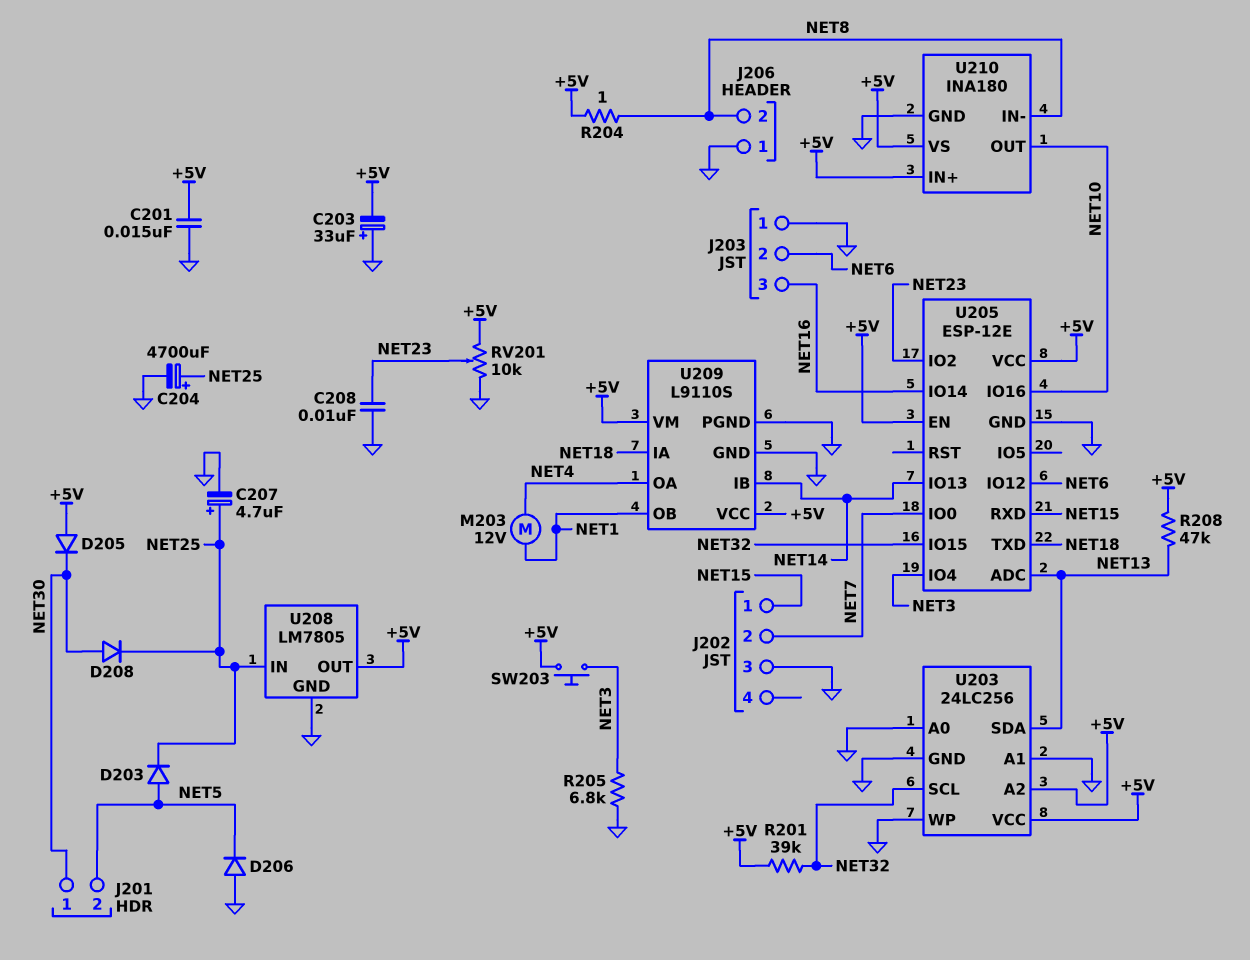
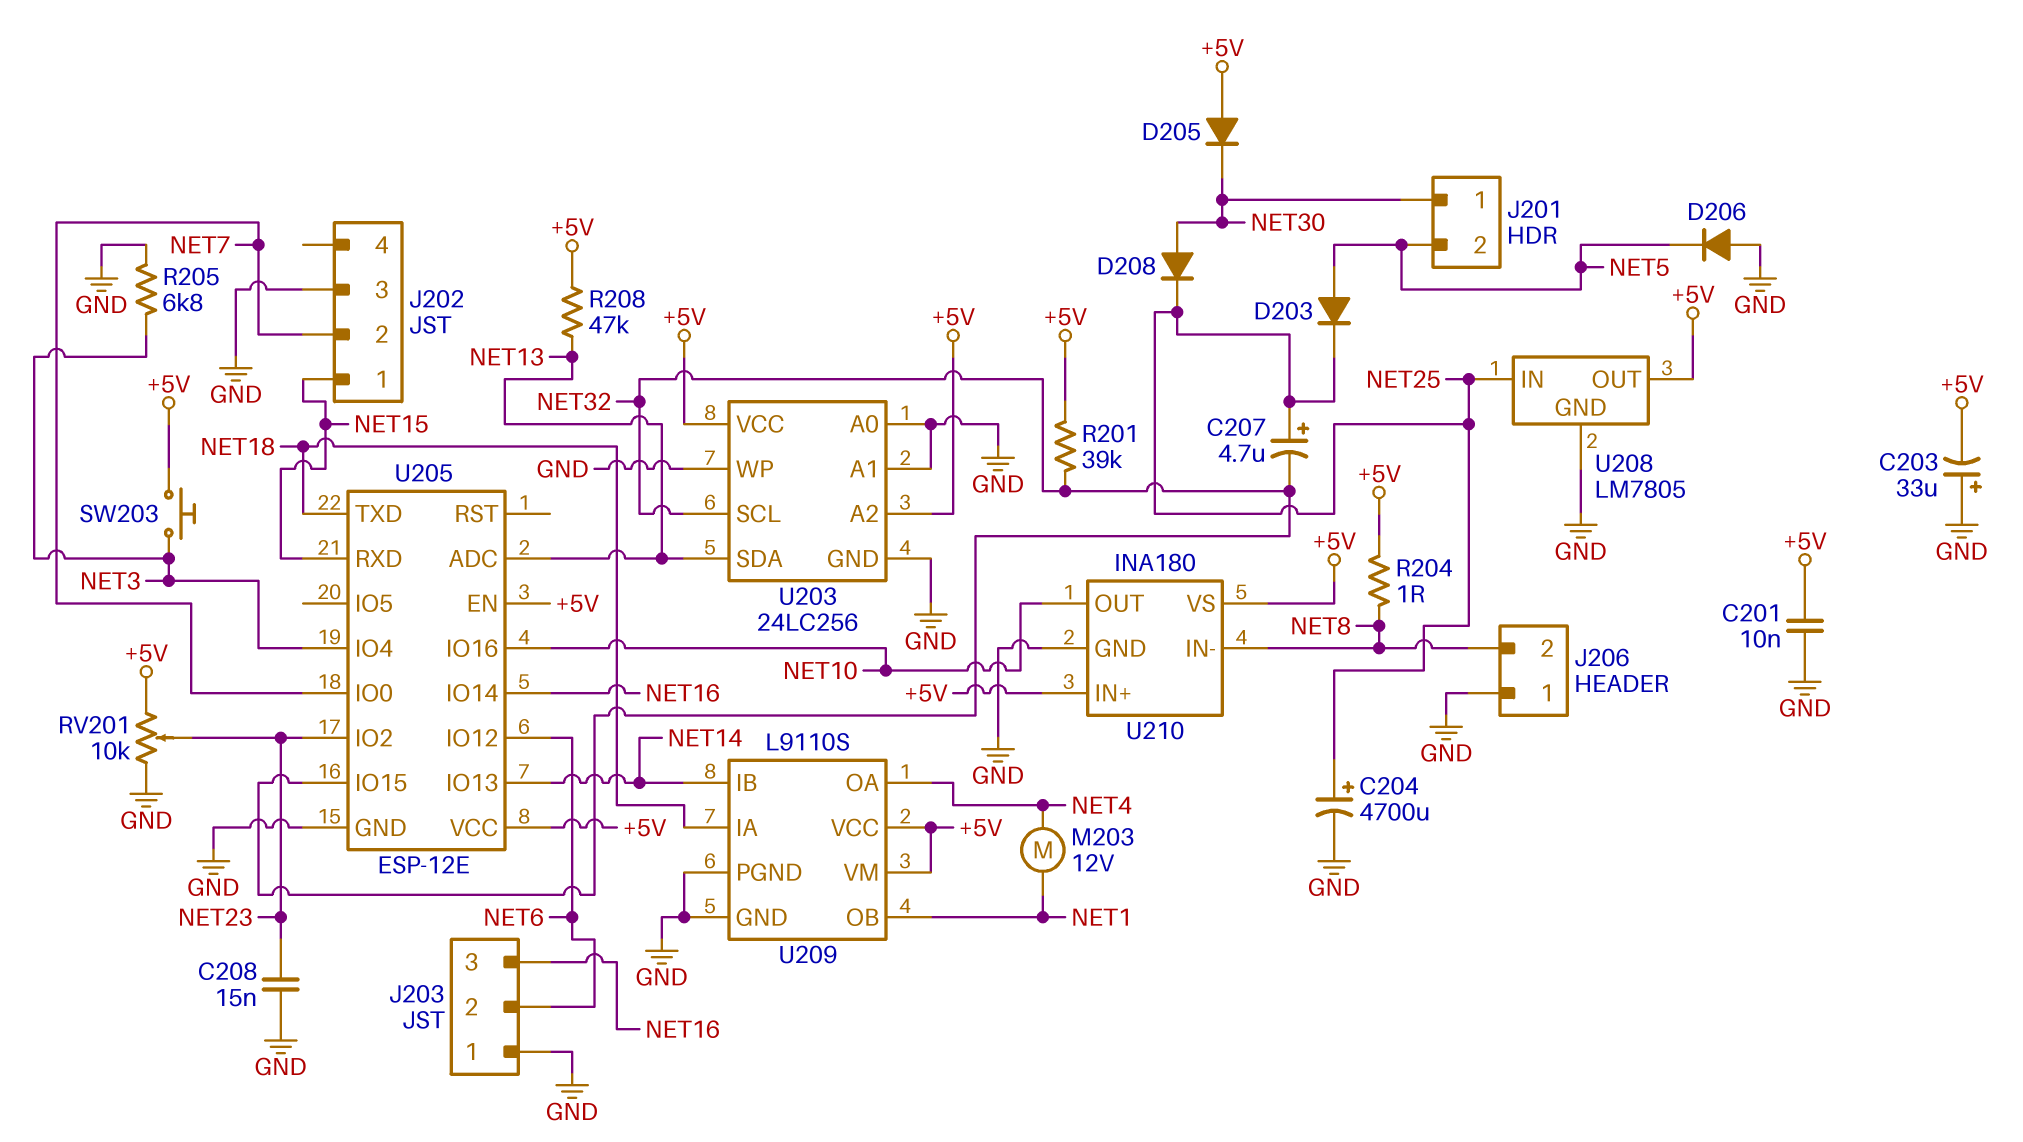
C201: 15nF (+5V, GND) -> 10nF (+5V, GND)
C207: 4.7uF (plus NET25, minus GND) -> 4.7uF (plus NET25, minus NET32)
C208: 10nF (GND, NET23) -> 15nF (GND, NET23)

